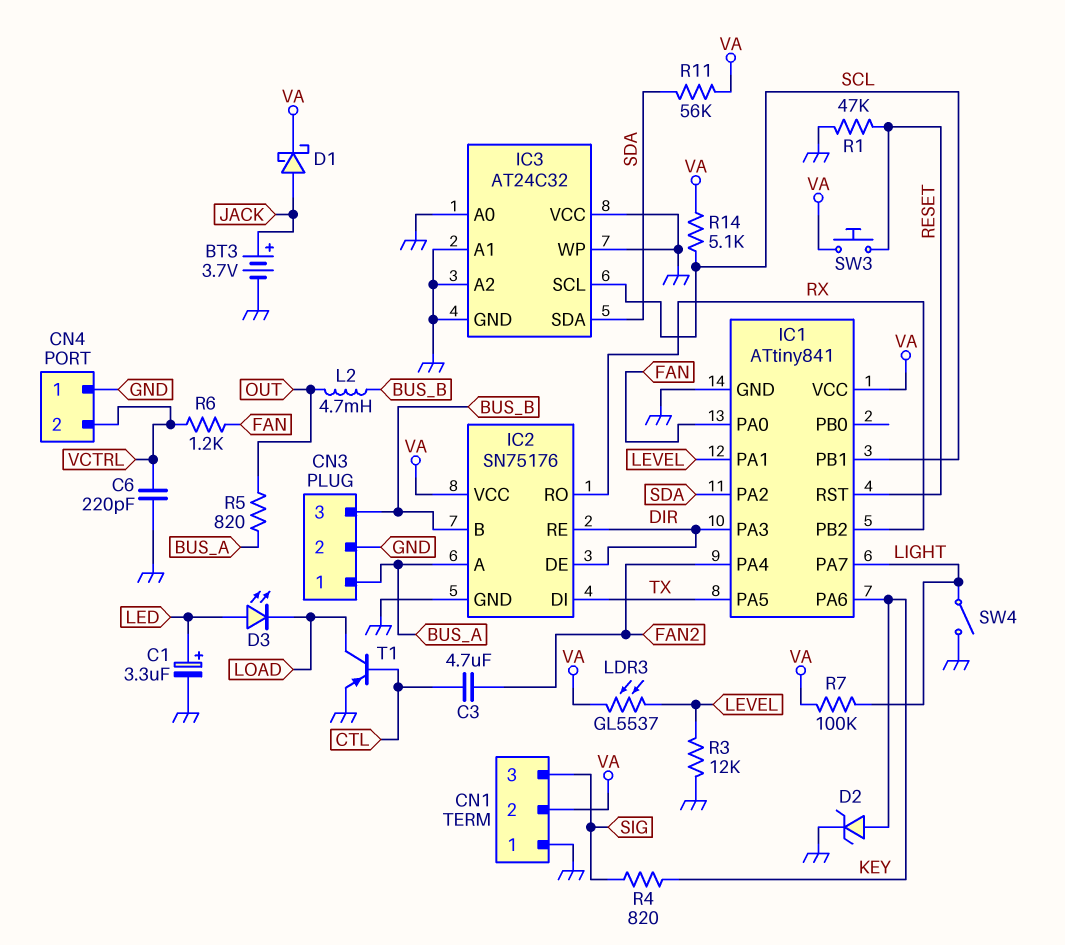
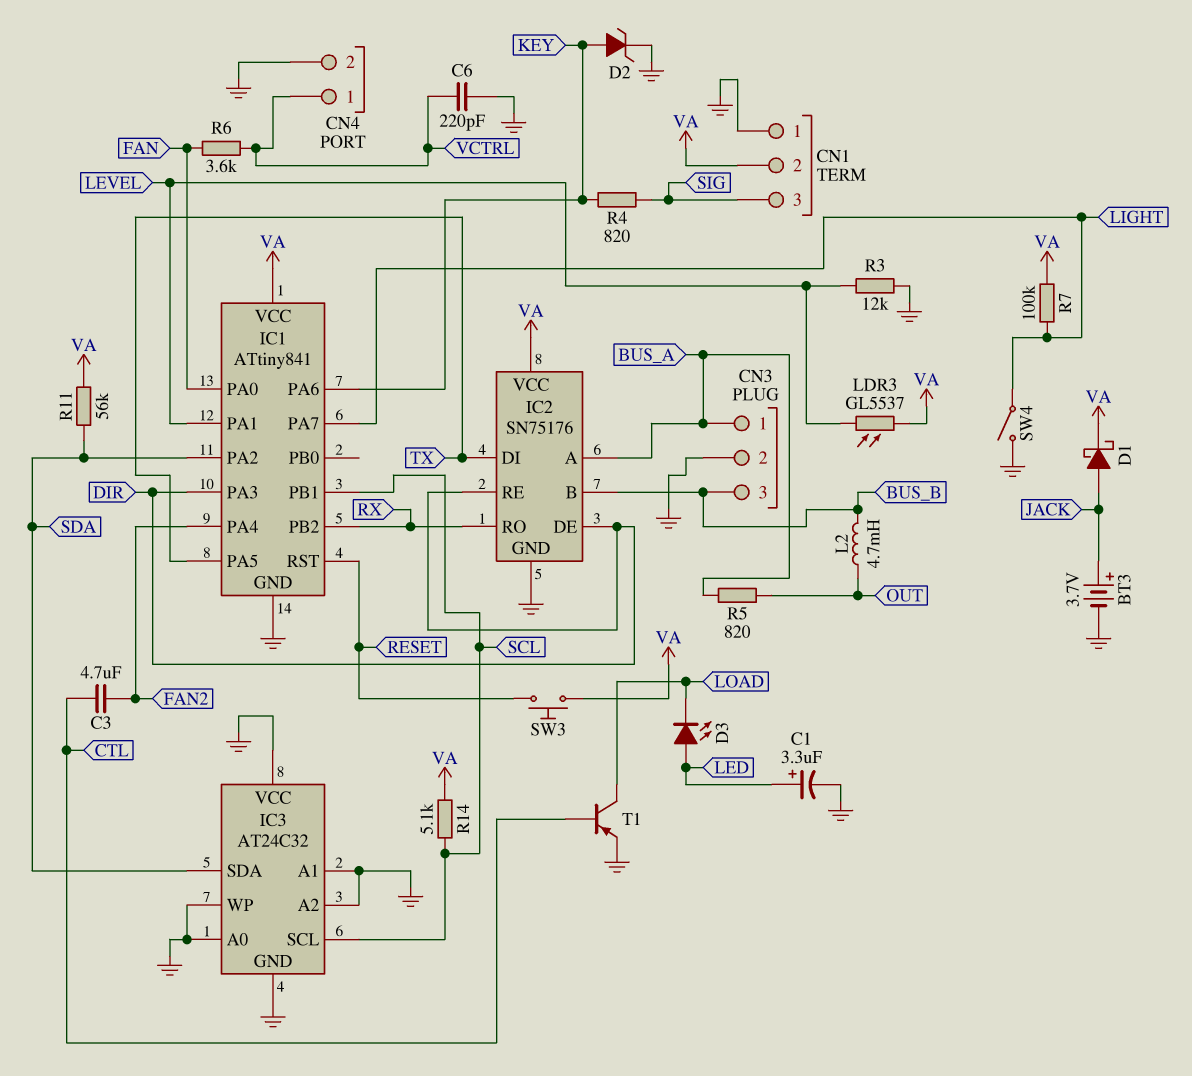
CN4 pin 1: GND -> VCTRL
CN4 pin 2: VCTRL -> GND
R1: 47k (GND, RESET) -> none
R6: 1.2k (FAN, VCTRL) -> 3.6k (FAN, VCTRL)

